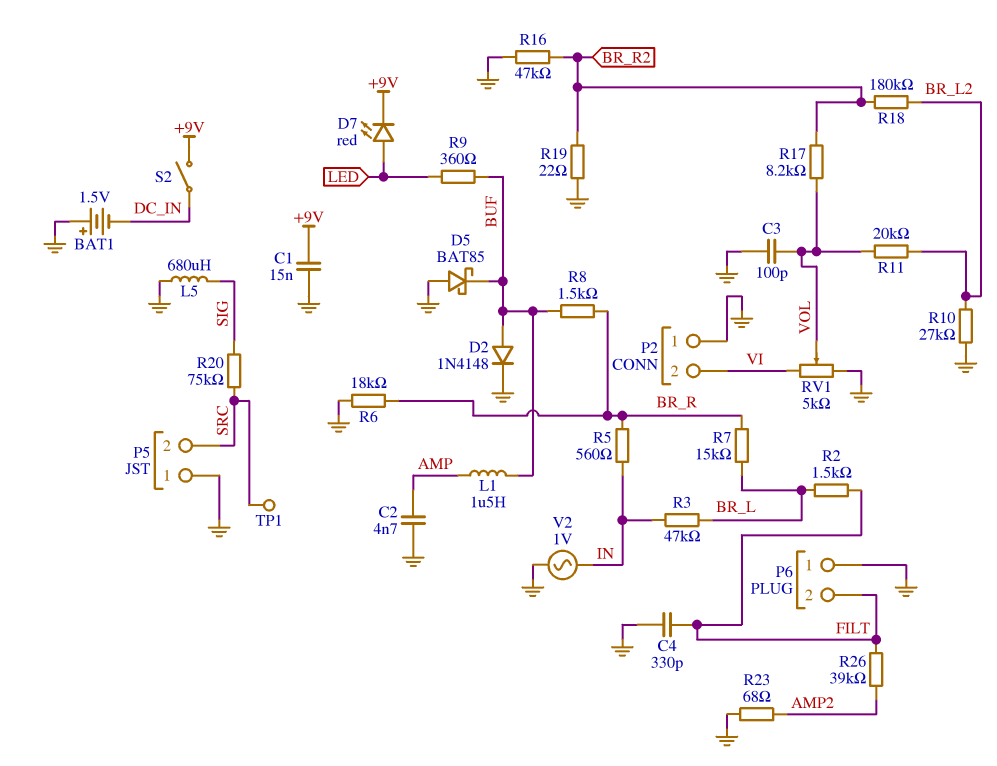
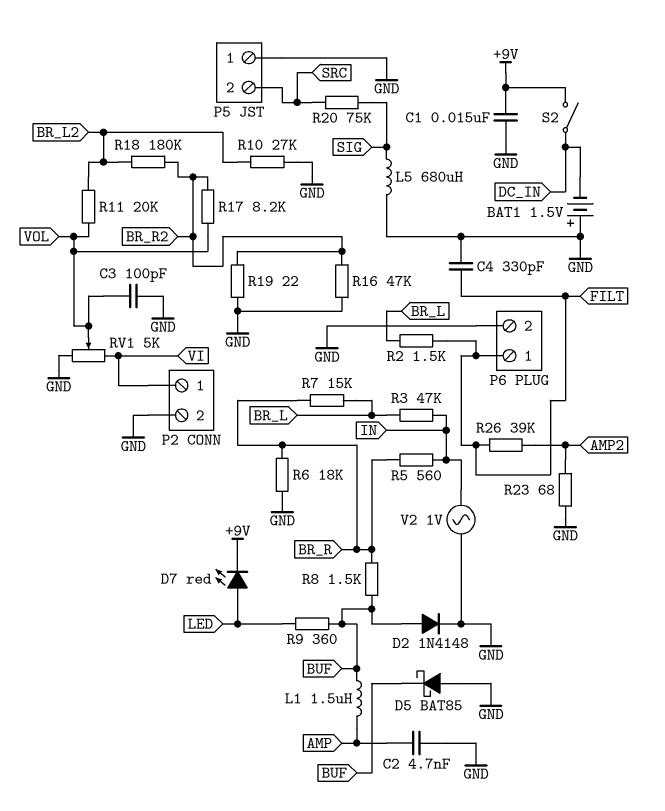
P2 pin 1: GND -> VI
P2 pin 2: VI -> GND
P6 pin 1: GND -> FILT
P6 pin 2: FILT -> GND
TP1: test point (SRC) -> none

